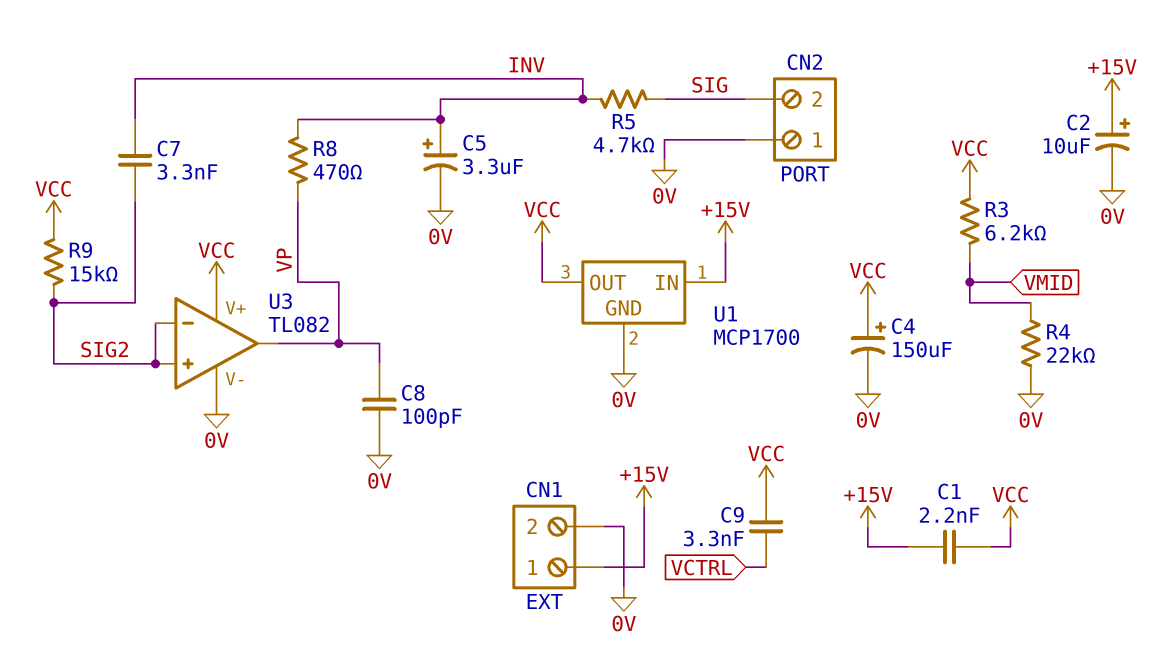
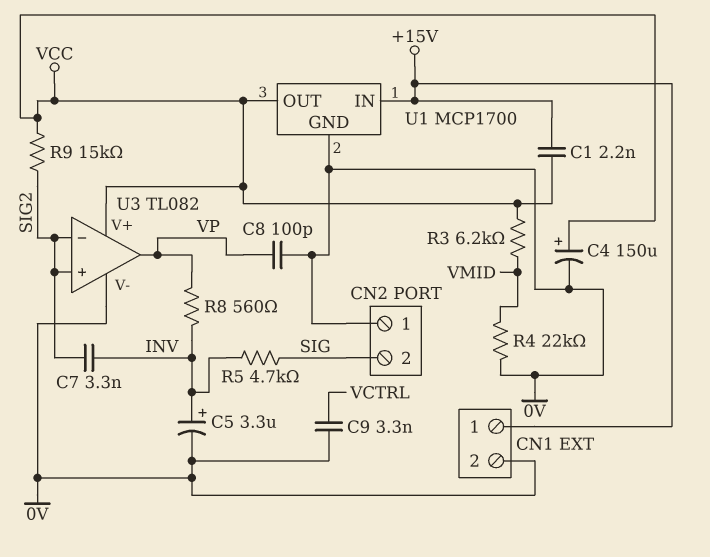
C2: 10uF (plus +15V, minus 0V) -> none
C9: 3.3nF (VCC, VCTRL) -> 3.3nF (0V, VCTRL)
R8: 470 (INV, VP) -> 560 (INV, VP)

